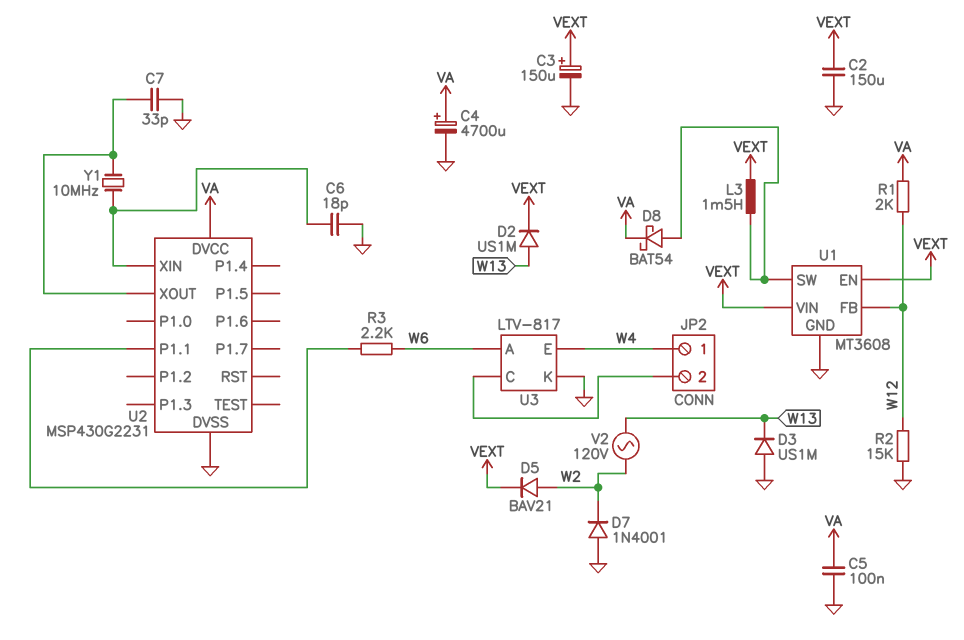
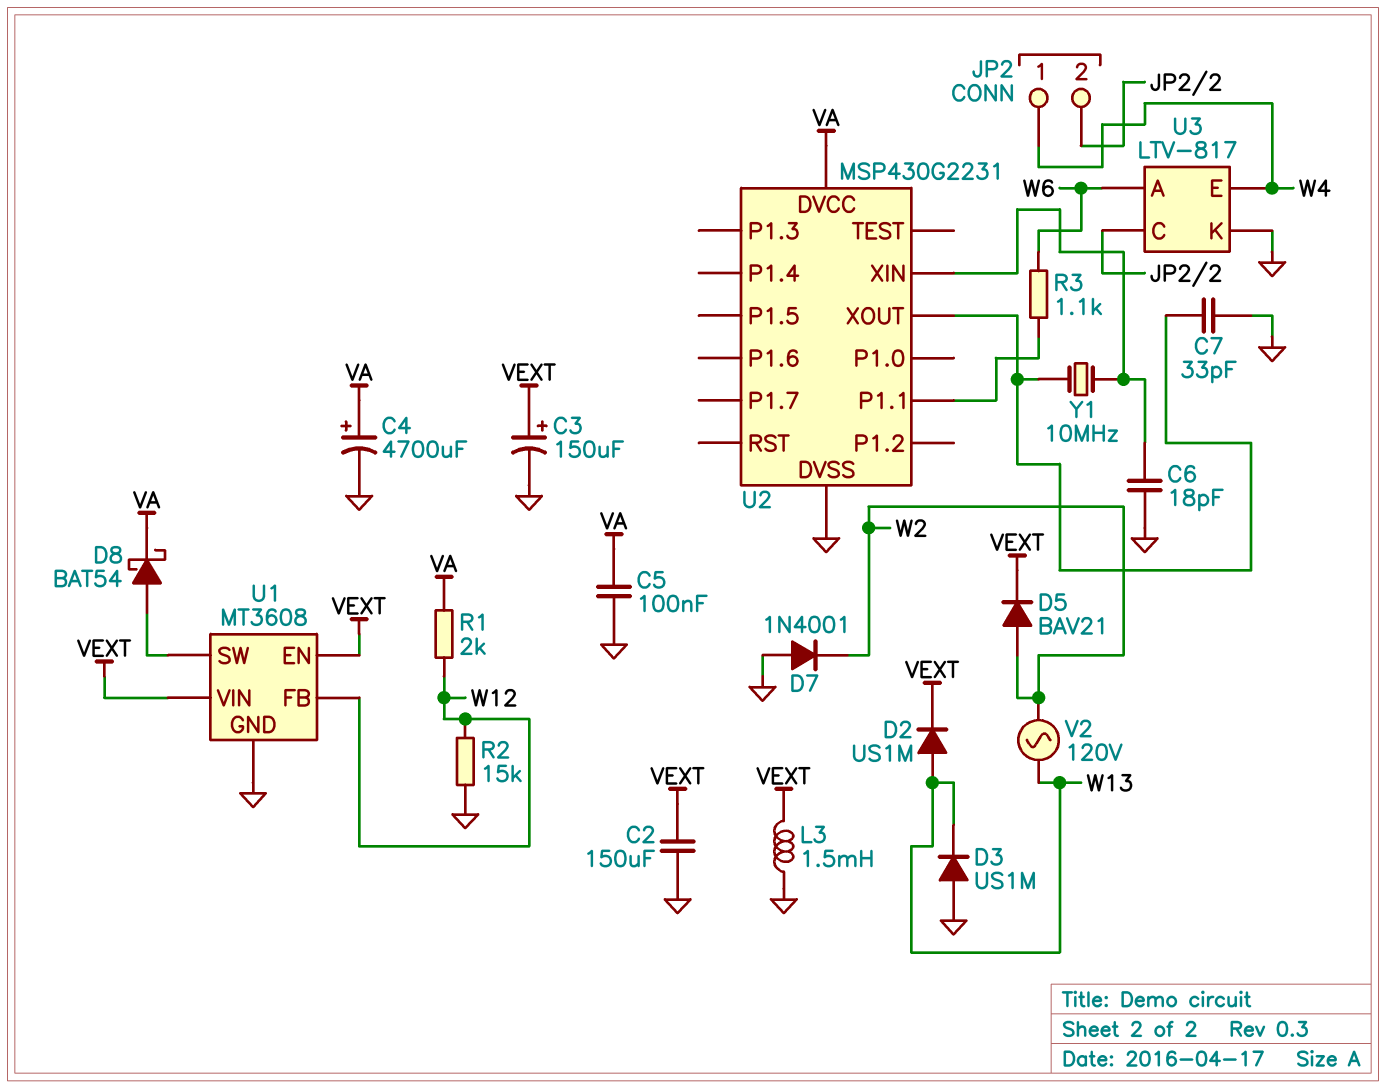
L3: 1.5mH (U1/SW, VEXT) -> 1.5mH (GND, VEXT)
R3: 2.2k (U2/P1.1, W6) -> 1.1k (U2/P1.1, W6)

